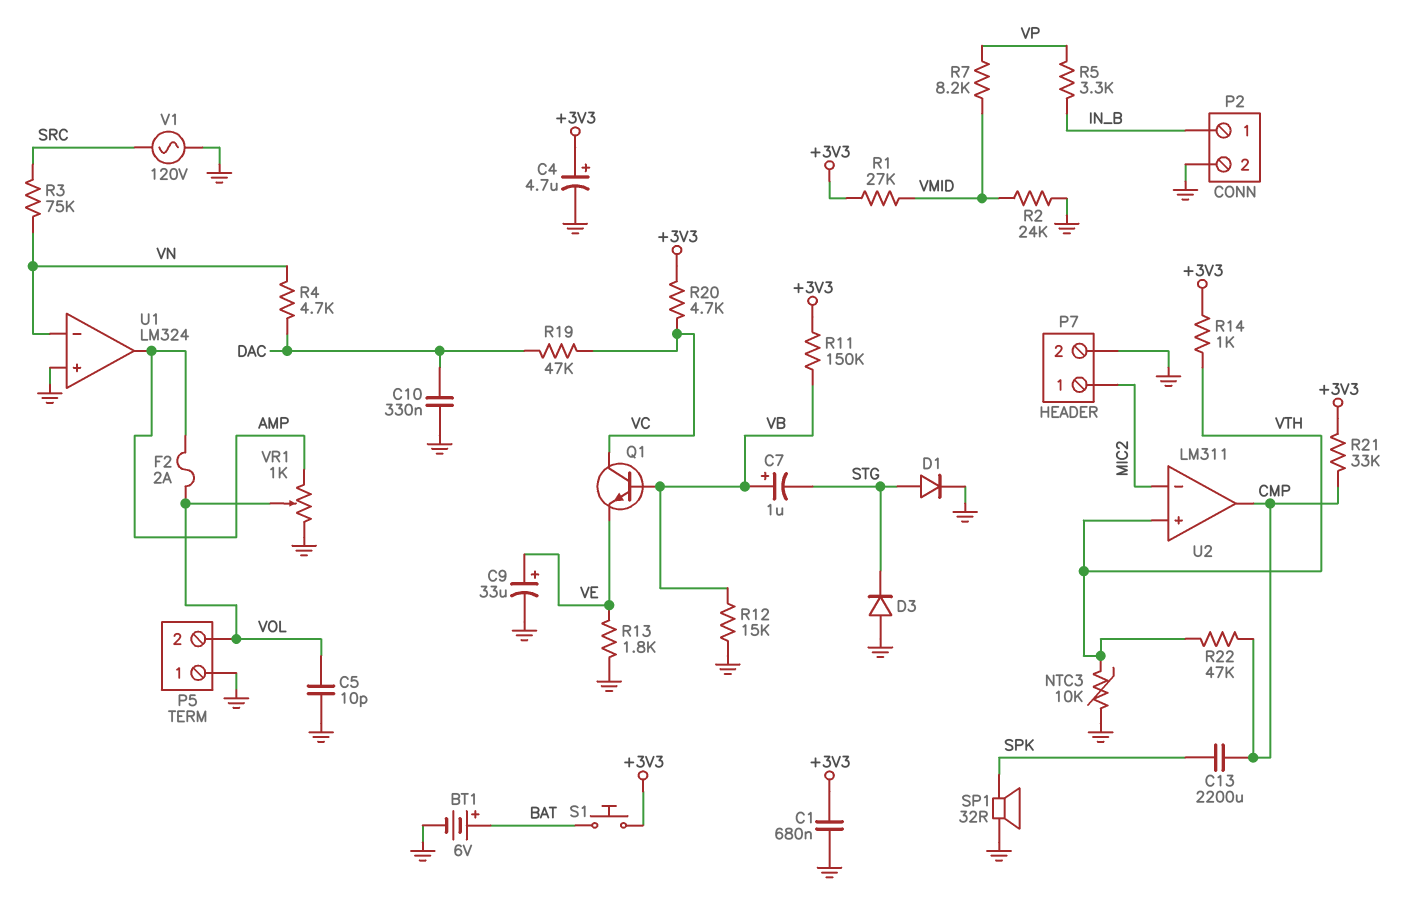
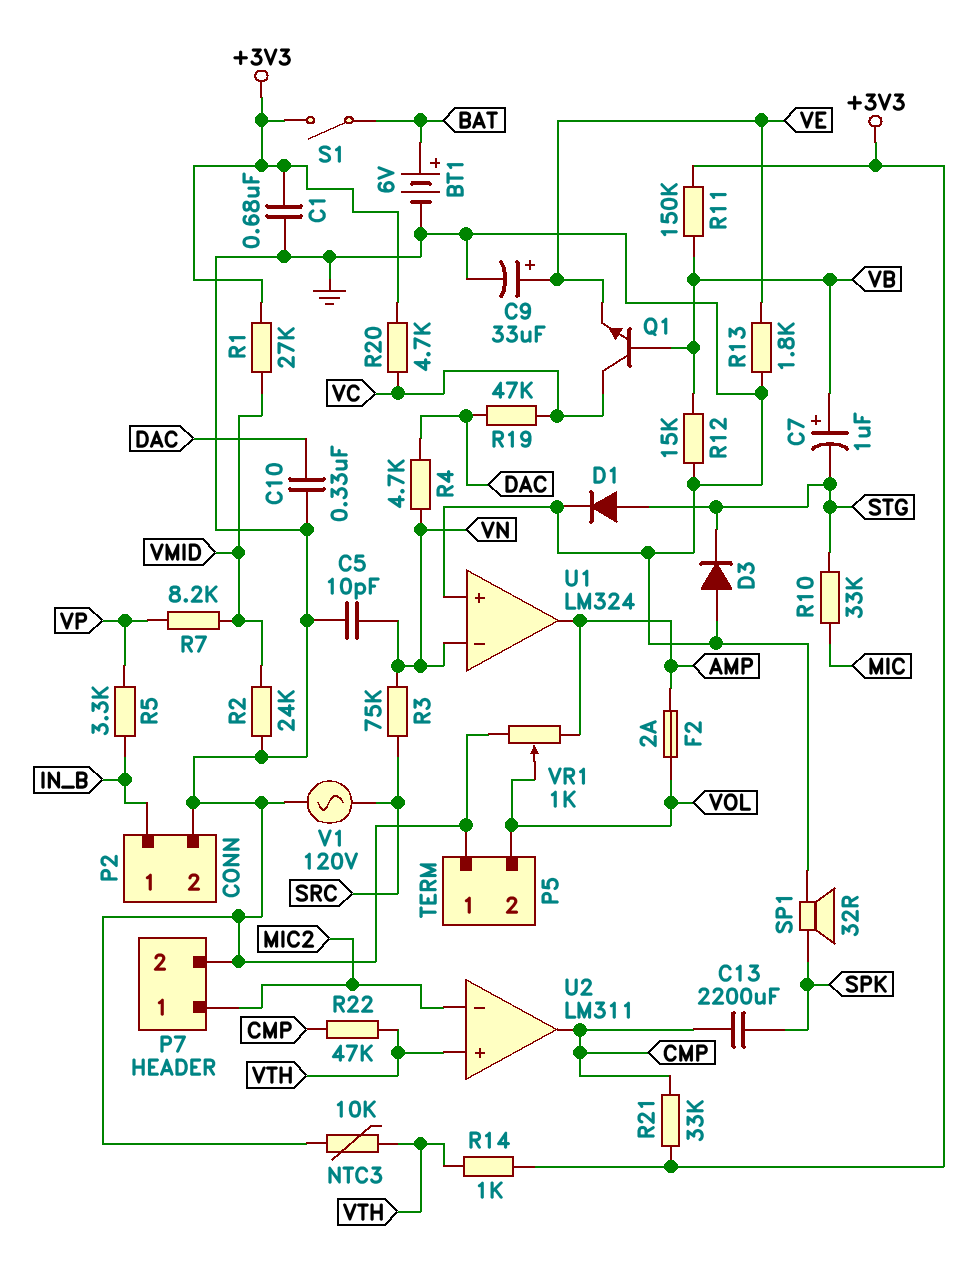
C4: 4.7uF (plus +3V3, minus GND) -> none
C5: 10pF (GND, VOL) -> 10pF (GND, VN)
R10: none -> 33k (MIC, STG)
S1: button (+3V3, BAT) -> switch (+3V3, BAT)

